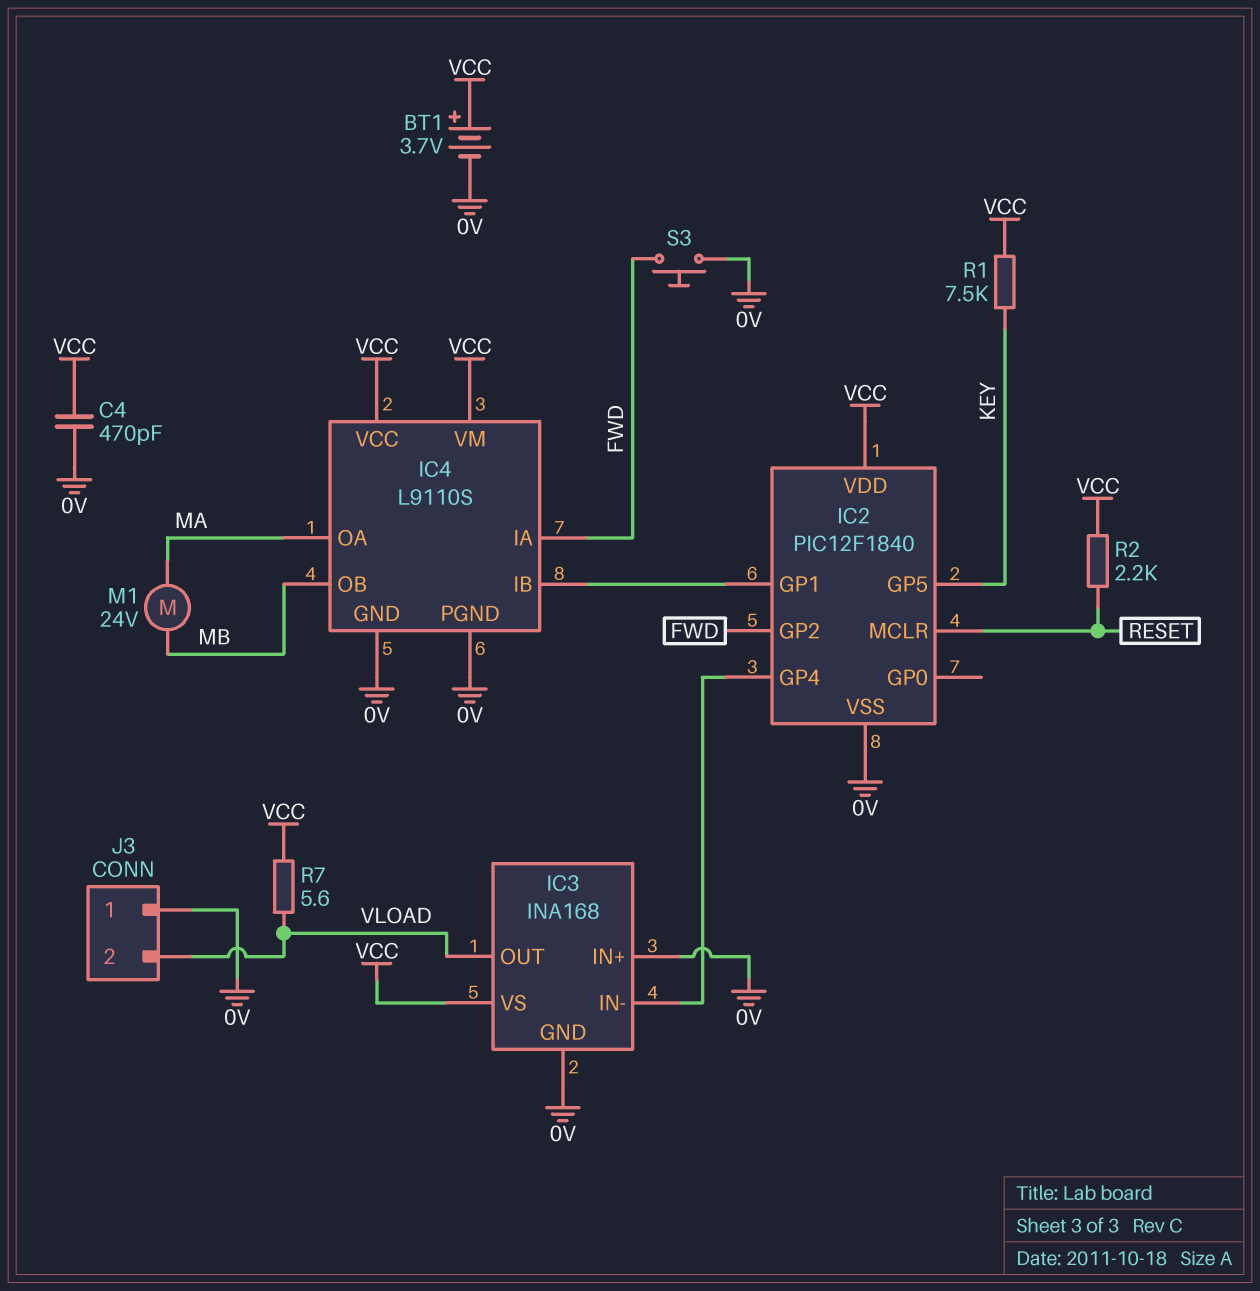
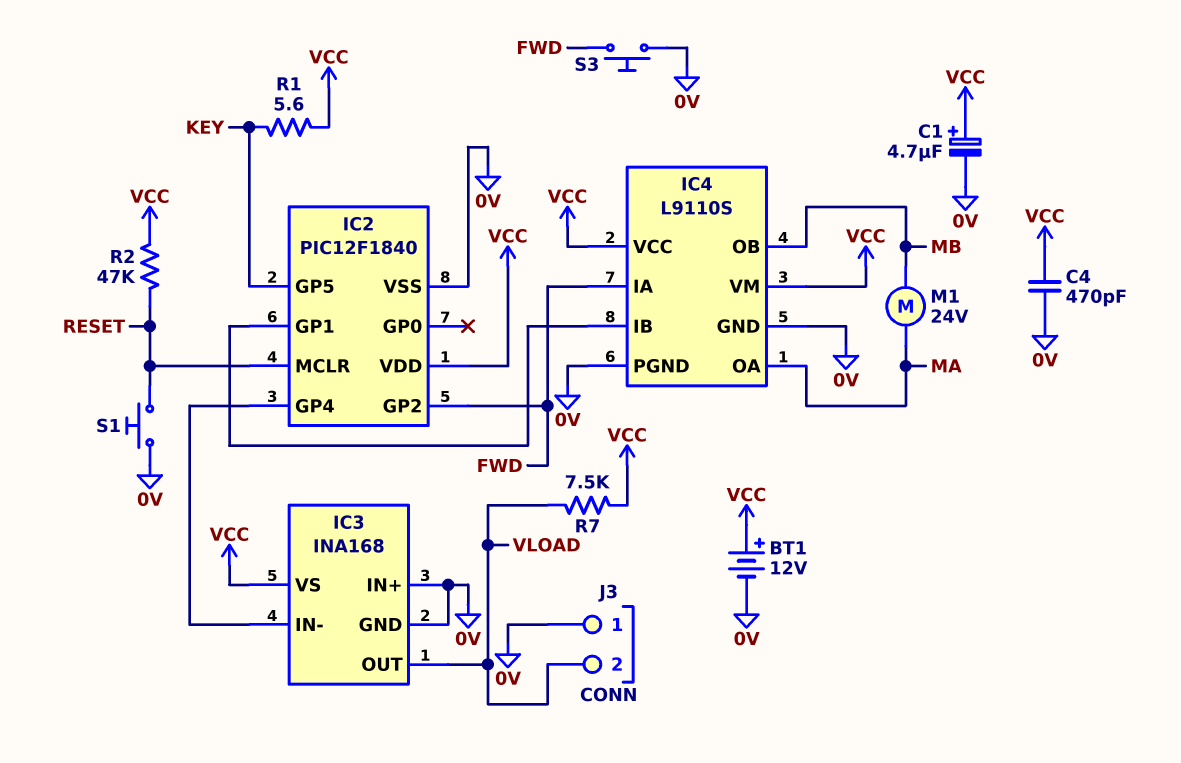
BT1: 3.7V (plus VCC, minus 0V) -> 12V (plus VCC, minus 0V)
C1: none -> 4.7uF (plus VCC, minus 0V)
R1: 7.5k (KEY, VCC) -> 5.6 (KEY, VCC)
R2: 2.2k (RESET, VCC) -> 47k (RESET, VCC)
R7: 5.6 (VCC, VLOAD) -> 7.5k (VCC, VLOAD)
S1: none -> button (0V, RESET)

